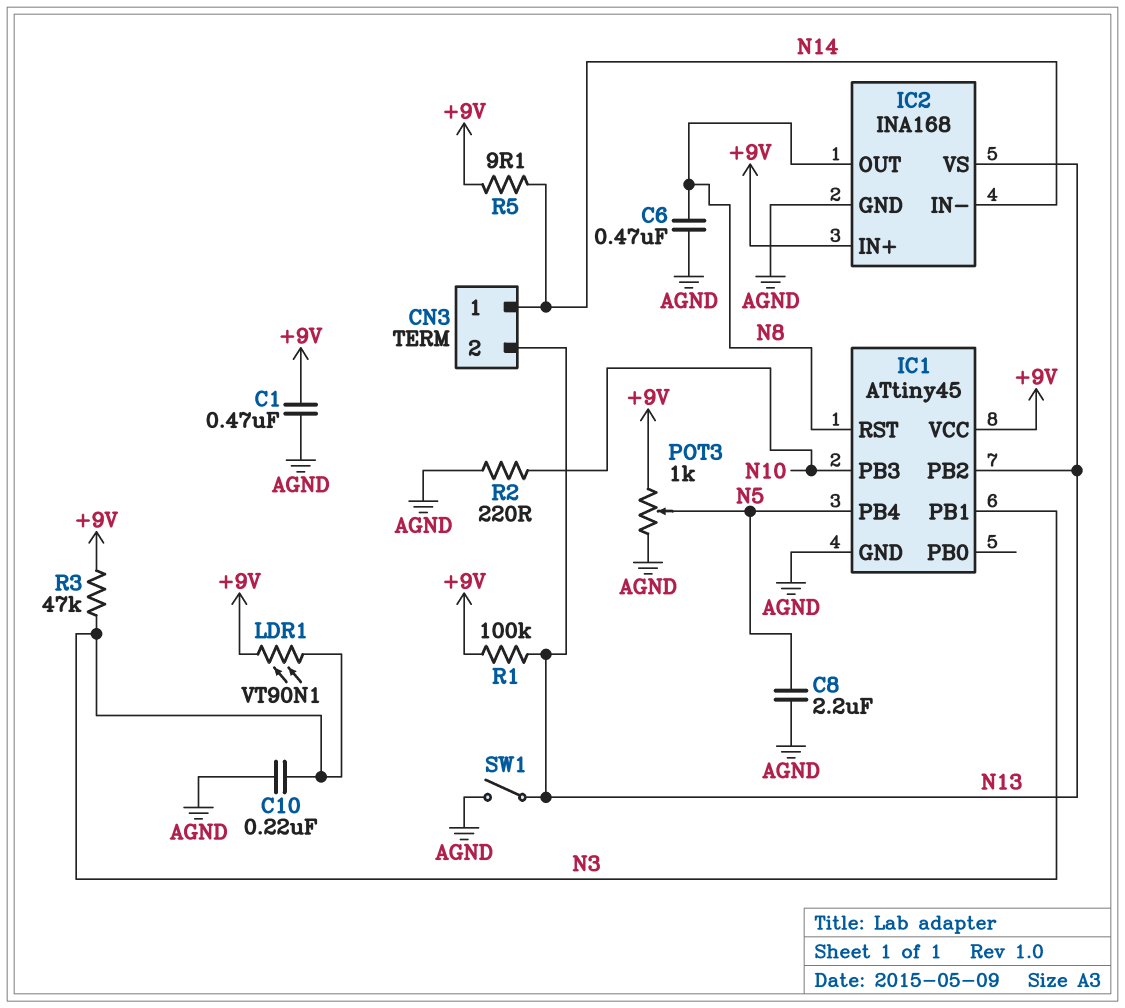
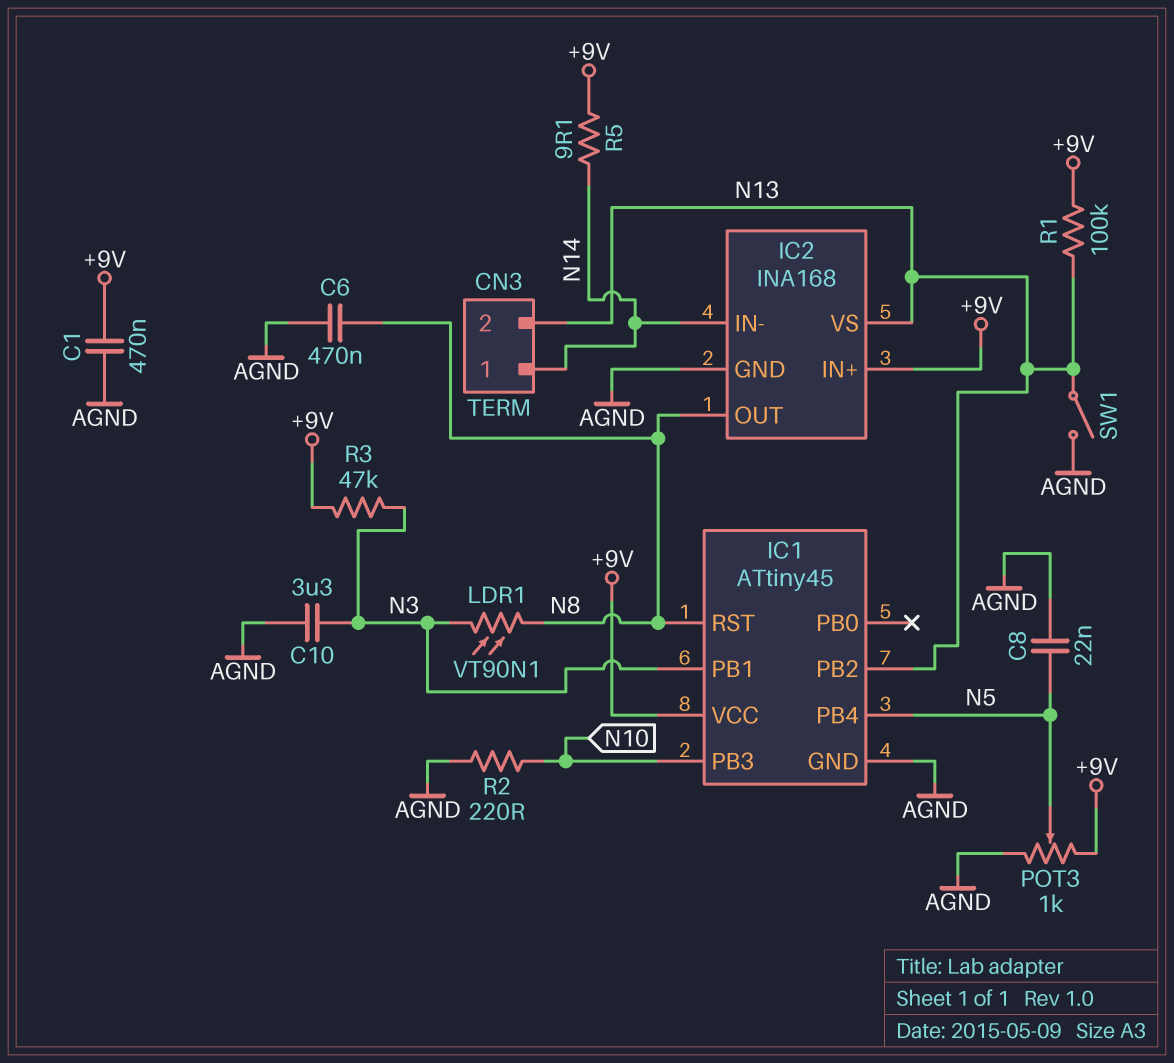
C8: 2.2uF (AGND, N5) -> 22nF (AGND, N5)
C10: 220nF (AGND, N3) -> 3.3uF (AGND, N3)
LDR1: VT90N1 (+9V, N3) -> VT90N1 (N3, N8)

